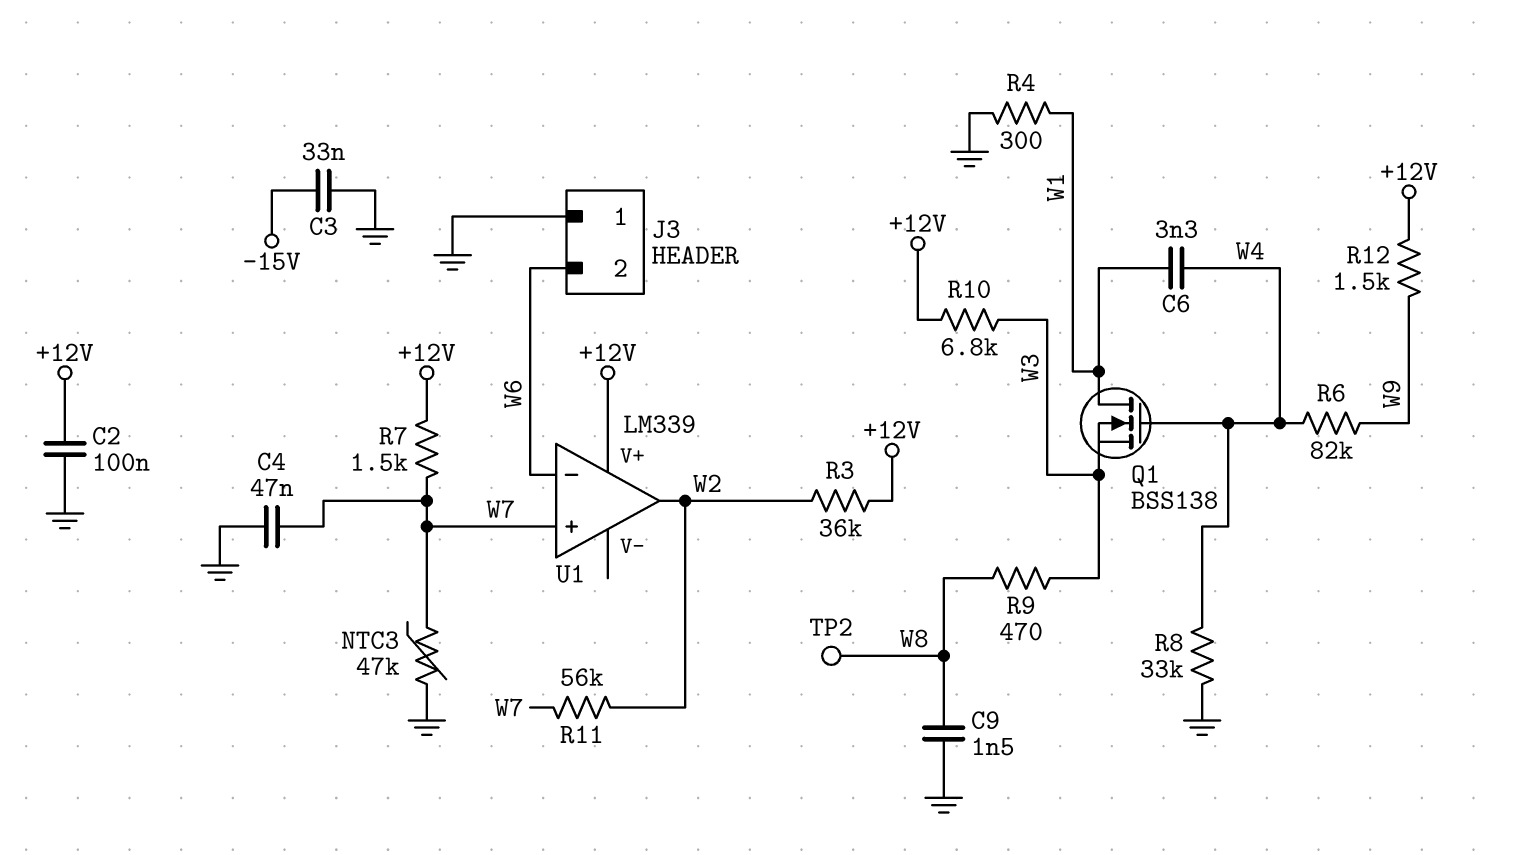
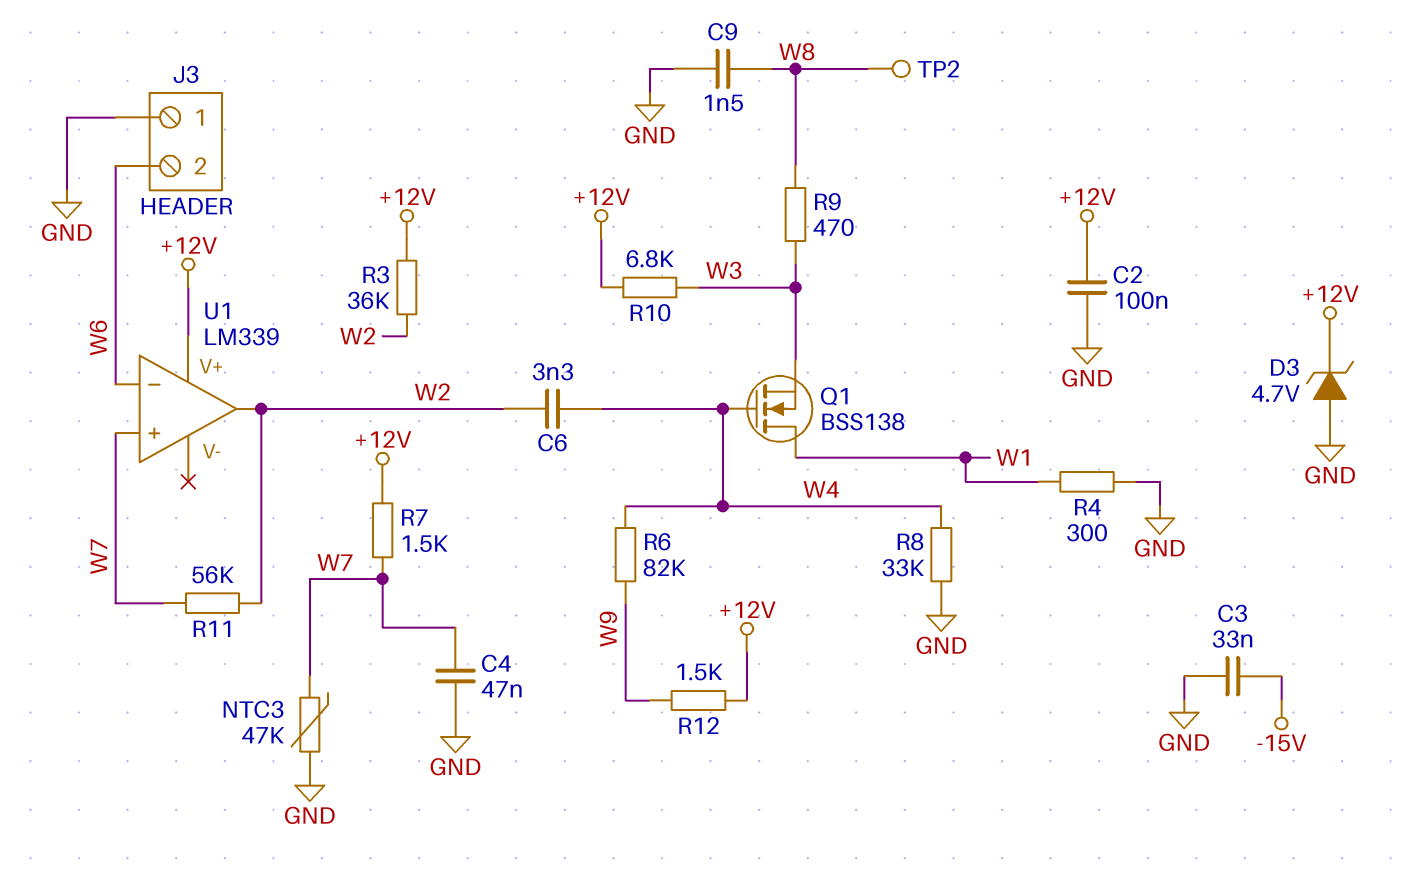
C6: 3.3nF (W1, W4) -> 3.3nF (W2, W4)
D3: none -> zener 4.7V (A GND, K +12V)

